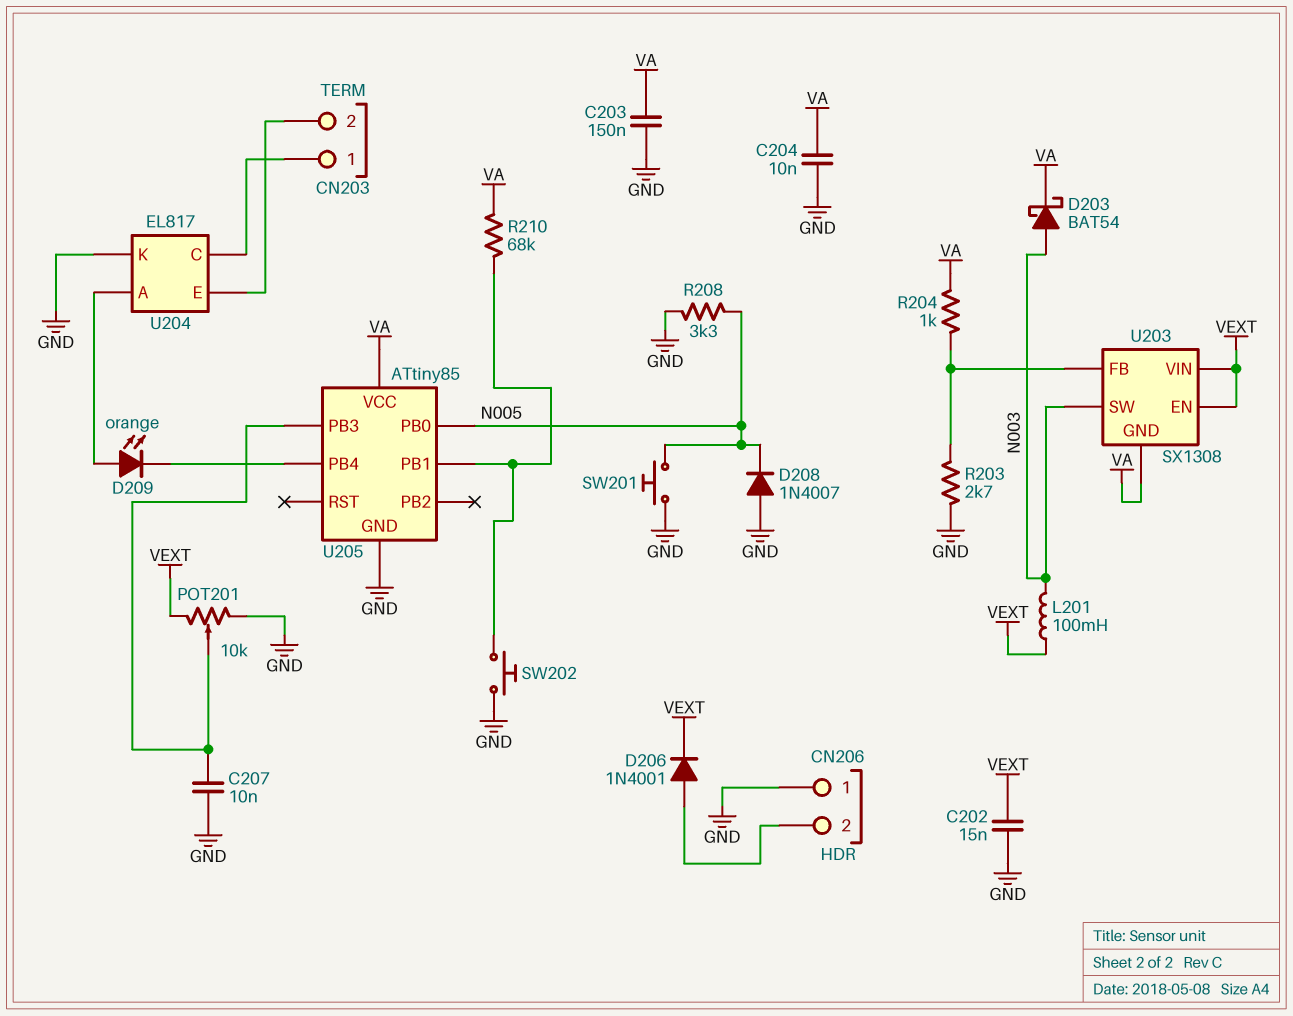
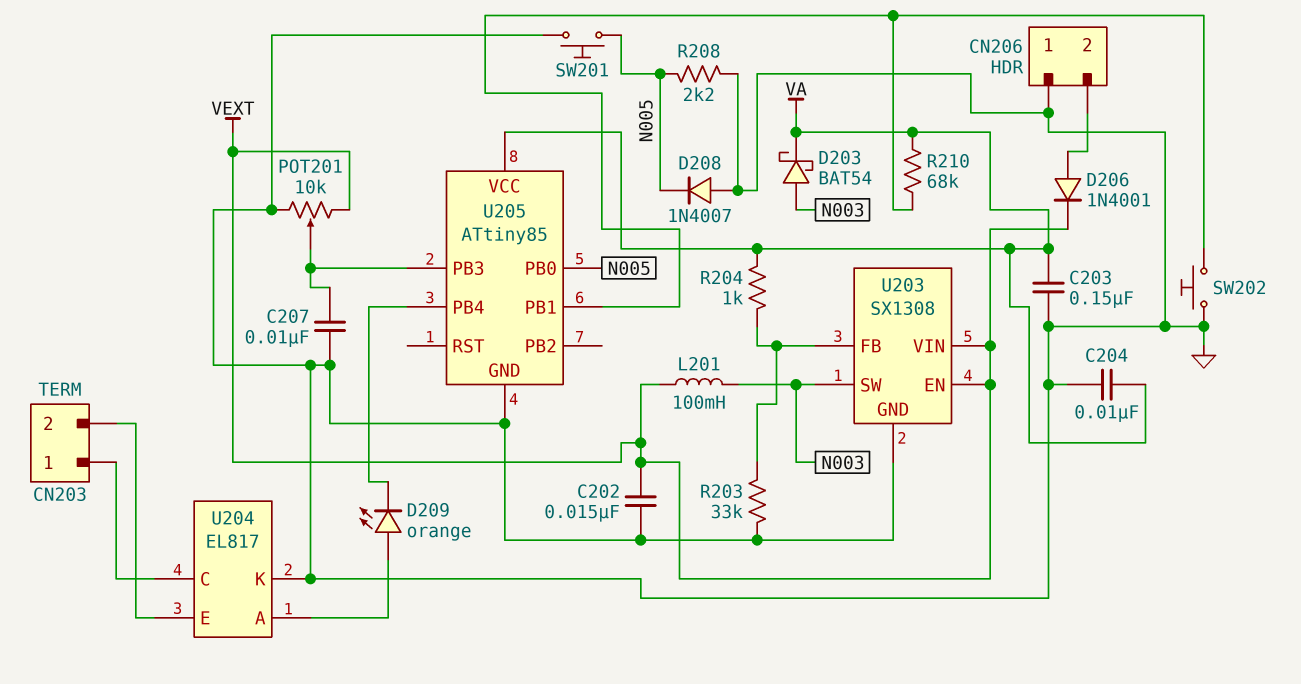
R203: 2.7k (GND, U203/FB) -> 33k (GND, U203/FB)
R208: 3.3k (GND, N005) -> 2.2k (GND, N005)
U203 pin GND: VA -> GND

